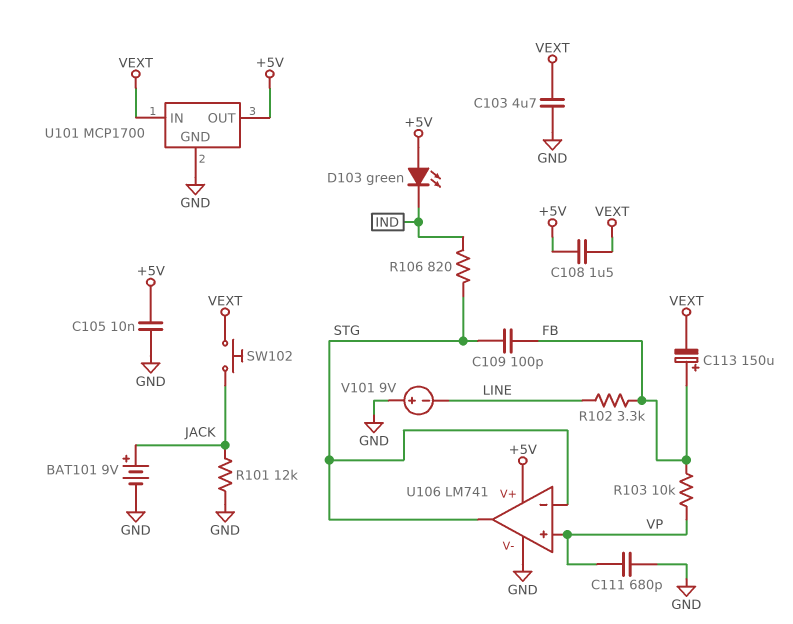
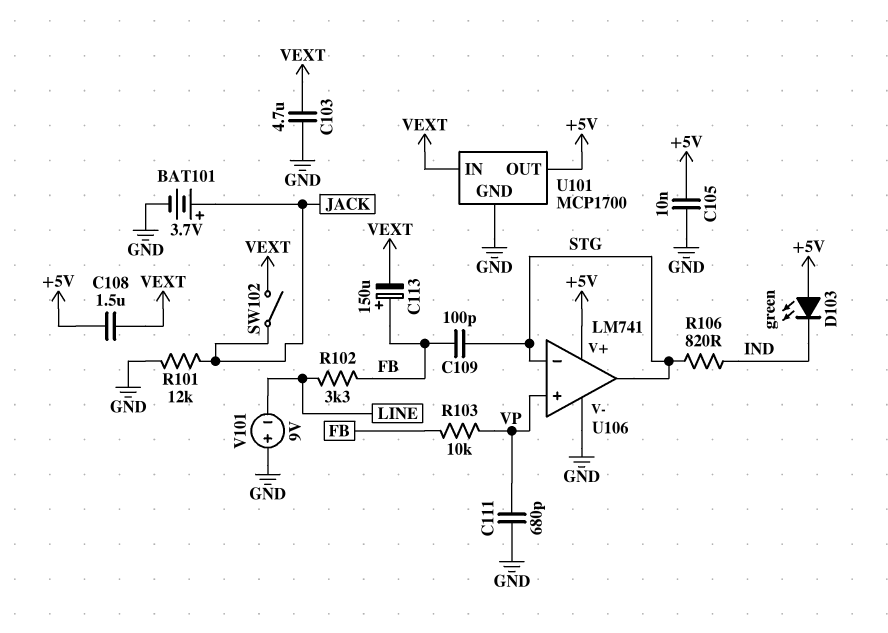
BAT101: 9V (plus JACK, minus GND) -> 3.7V (plus JACK, minus GND)
SW102: button (JACK, VEXT) -> switch (JACK, VEXT)

